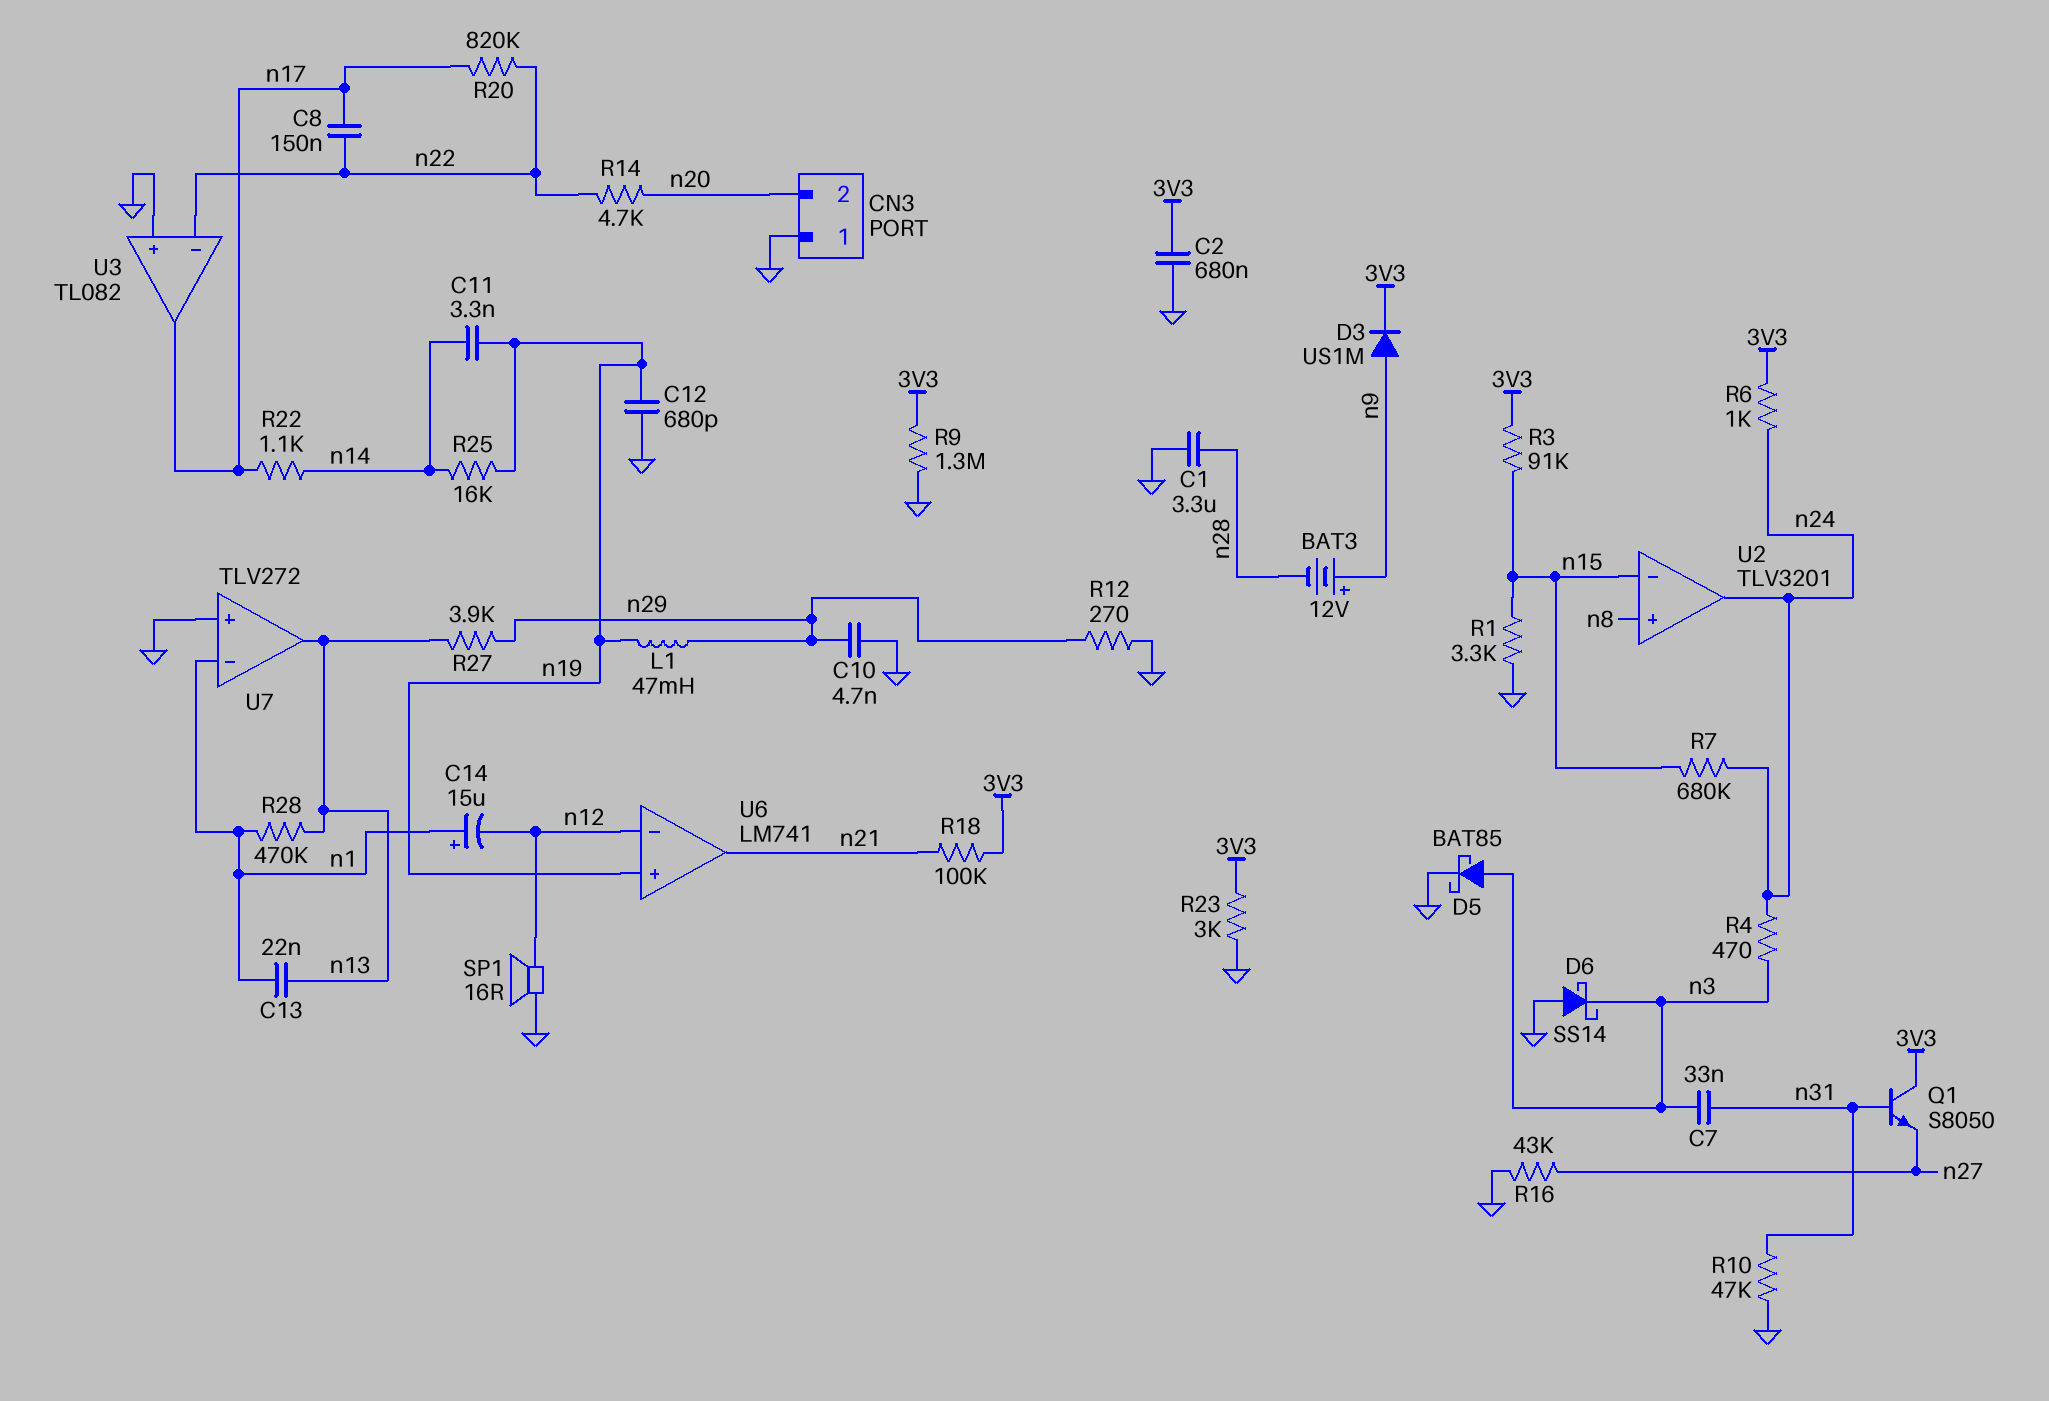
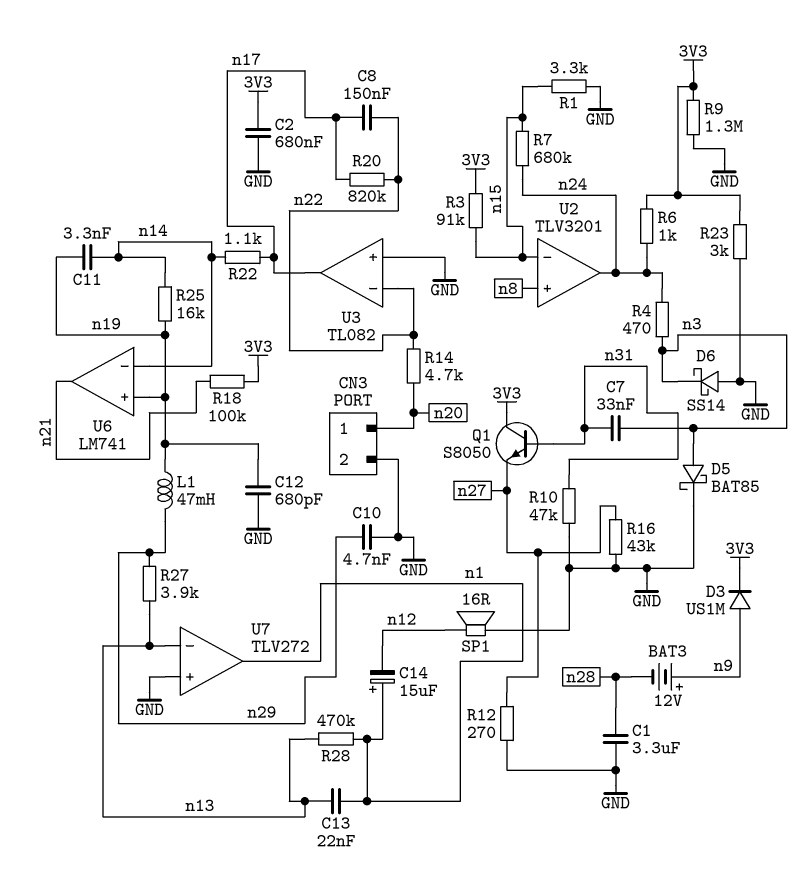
CN3 pin 1: GND -> n20
CN3 pin 2: n20 -> GND
R12: 270 (GND, n29) -> 270 (GND, n27)
U6 pin in-: n12 -> n14
U7 pin in-: n1 -> n13
U7 pin out: n13 -> n1

